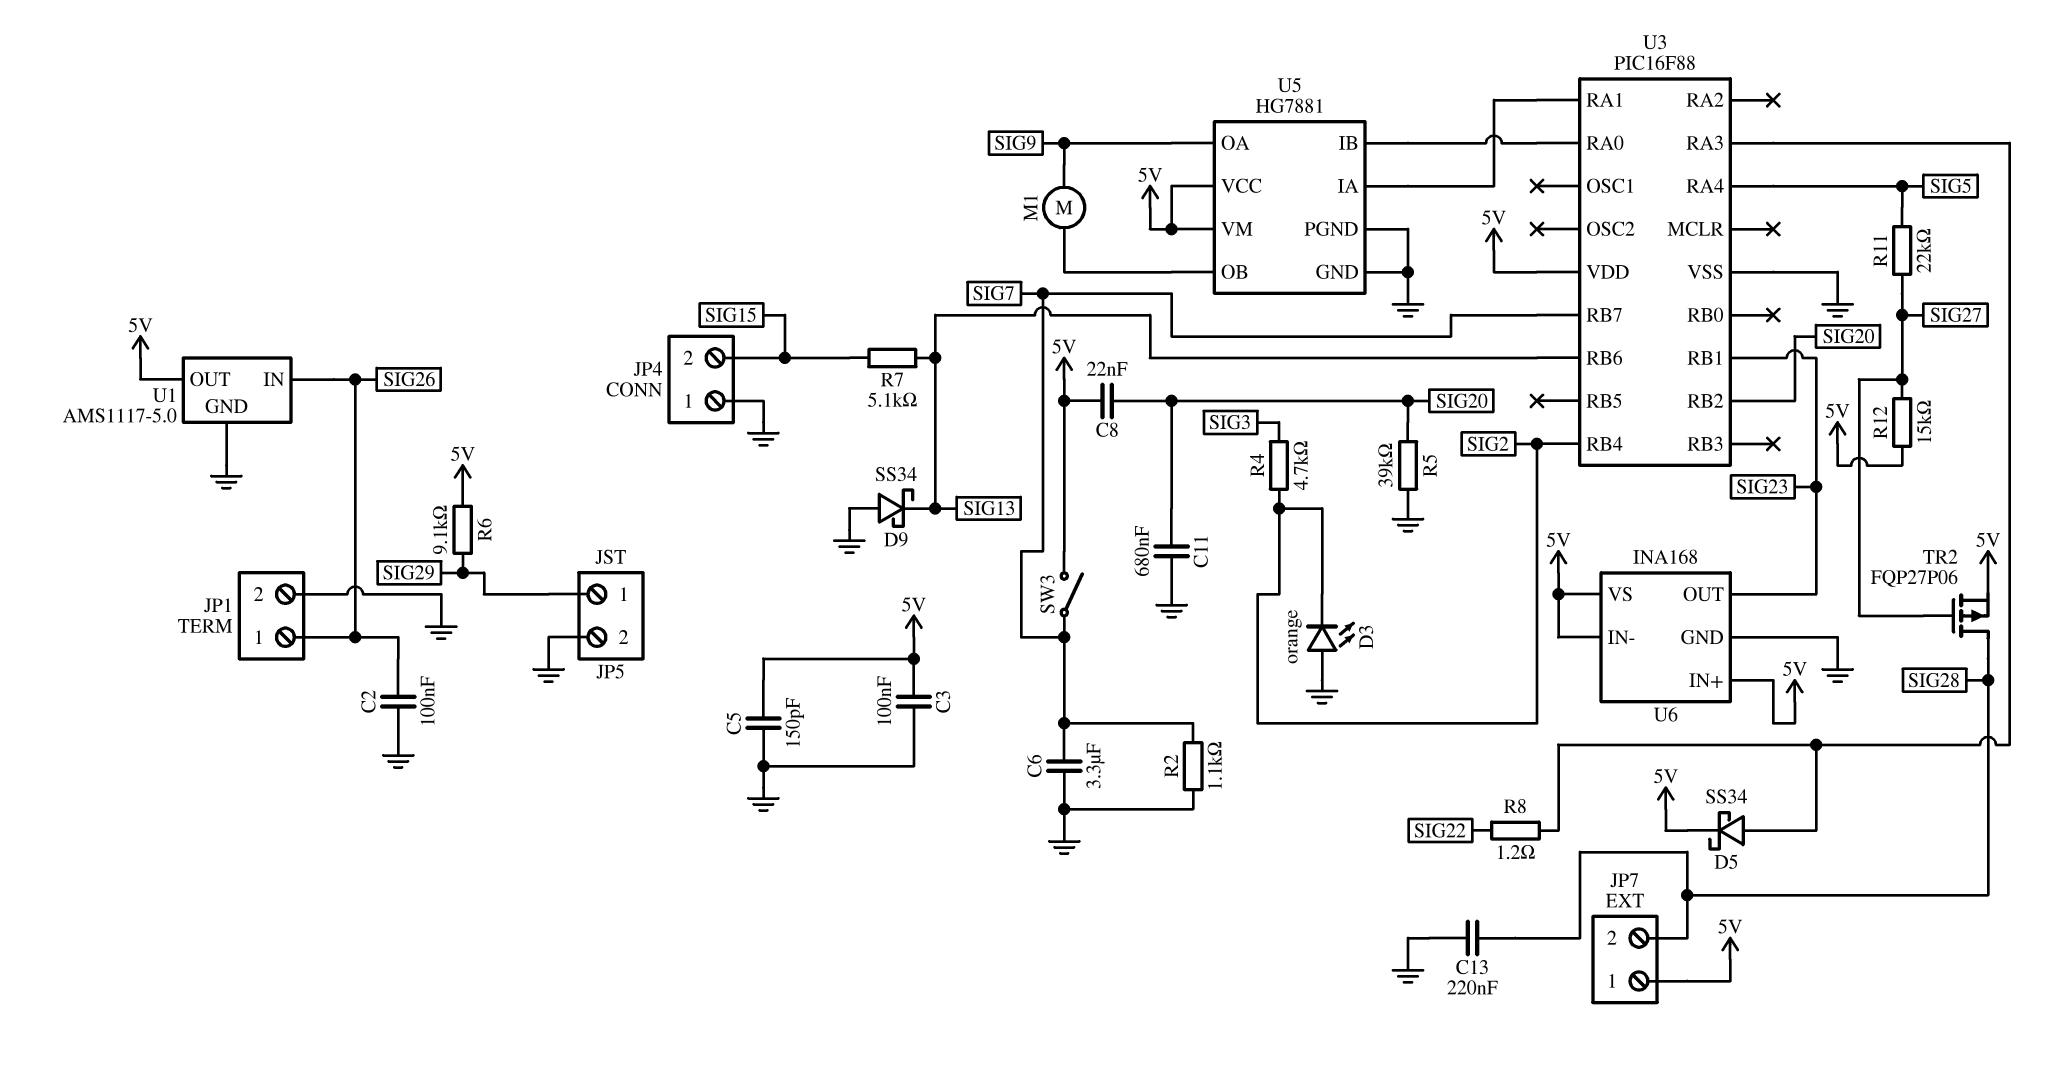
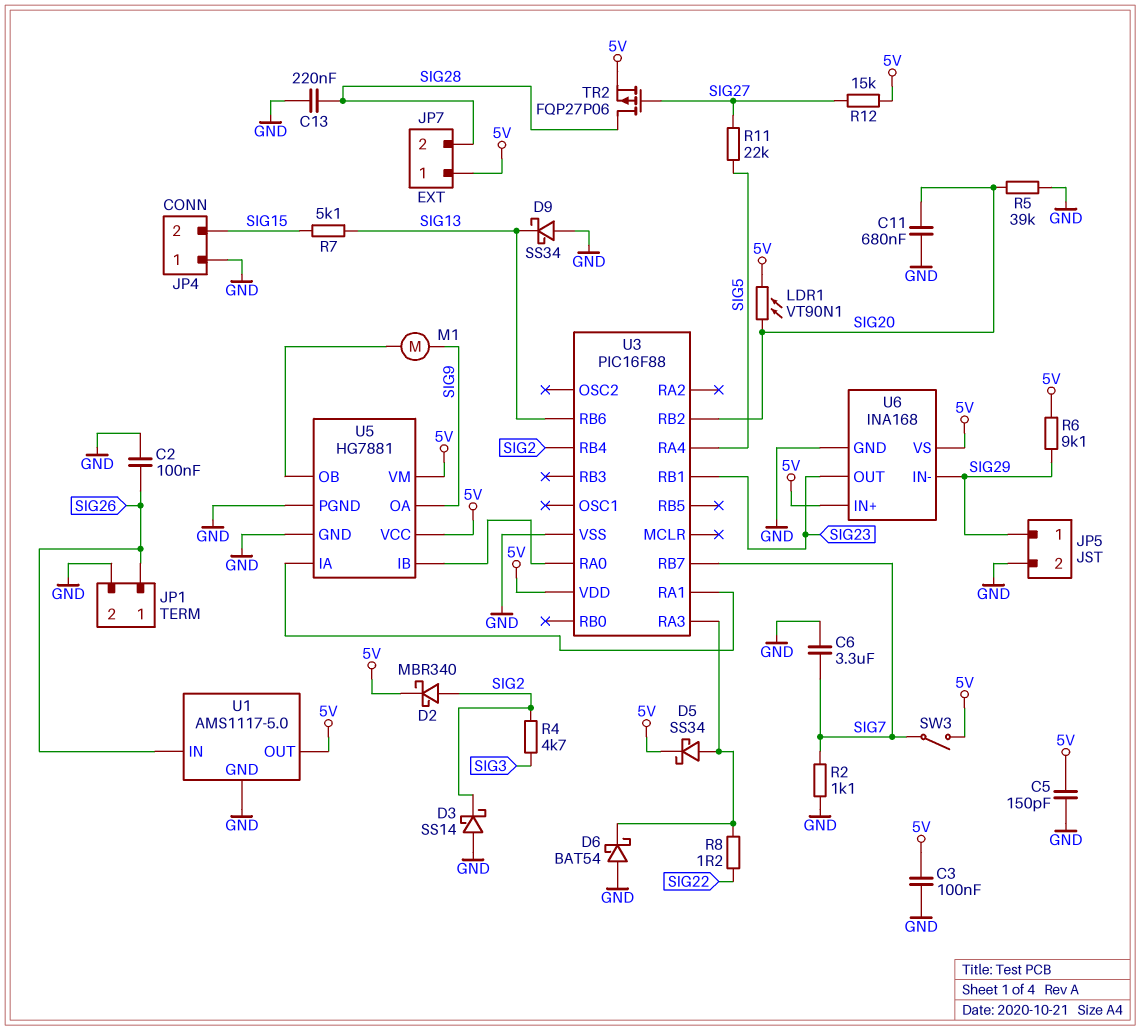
C8: 22nF (5V, SIG20) -> none
D2: none -> schottky MBR340 (A SIG2, K 5V)
D3: LED orange (A GND, K SIG2) -> schottky SS14 (A GND, K SIG2)
D6: none -> schottky BAT54 (A GND, K U3/RA3)
LDR1: none -> VT90N1 (5V, SIG20)
U6 pin IN-: 5V -> SIG29

